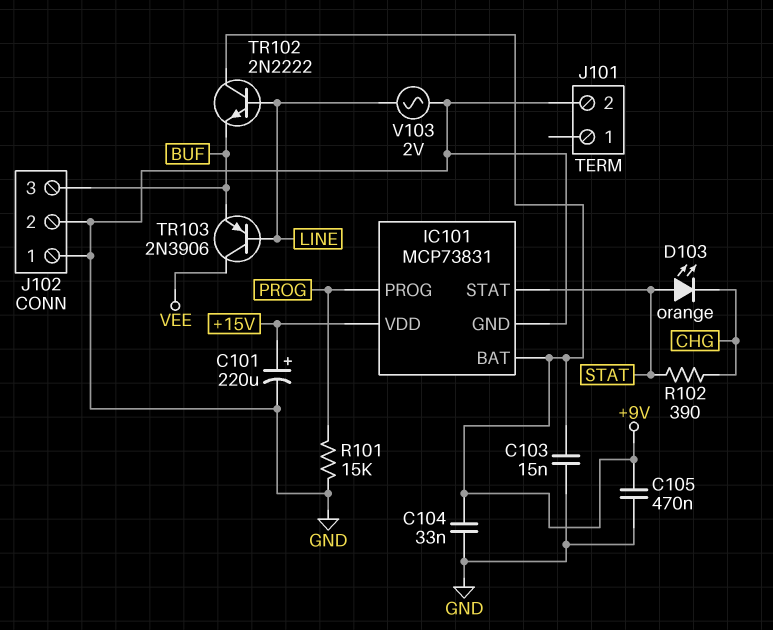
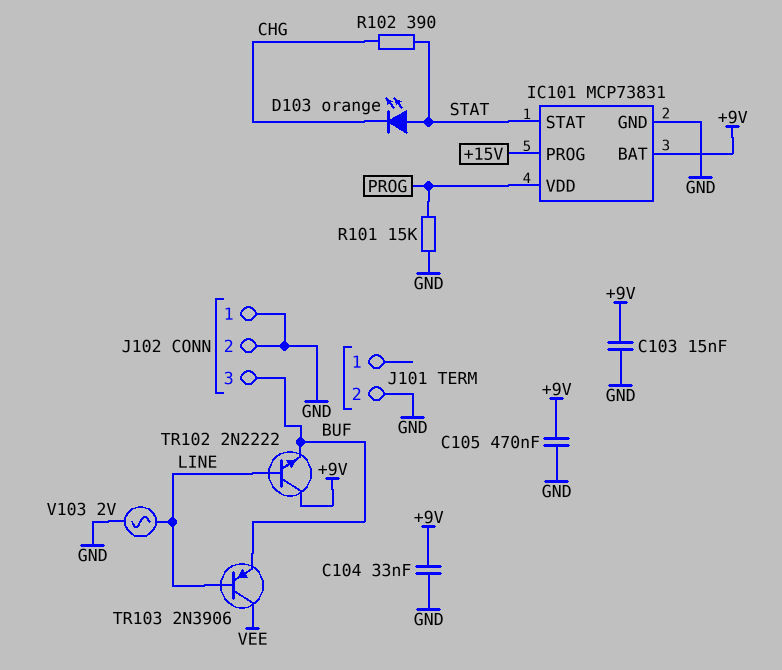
C101: 220uF (plus +15V, minus GND) -> none
IC101 pin PROG: PROG -> +15V
IC101 pin VDD: +15V -> PROG

